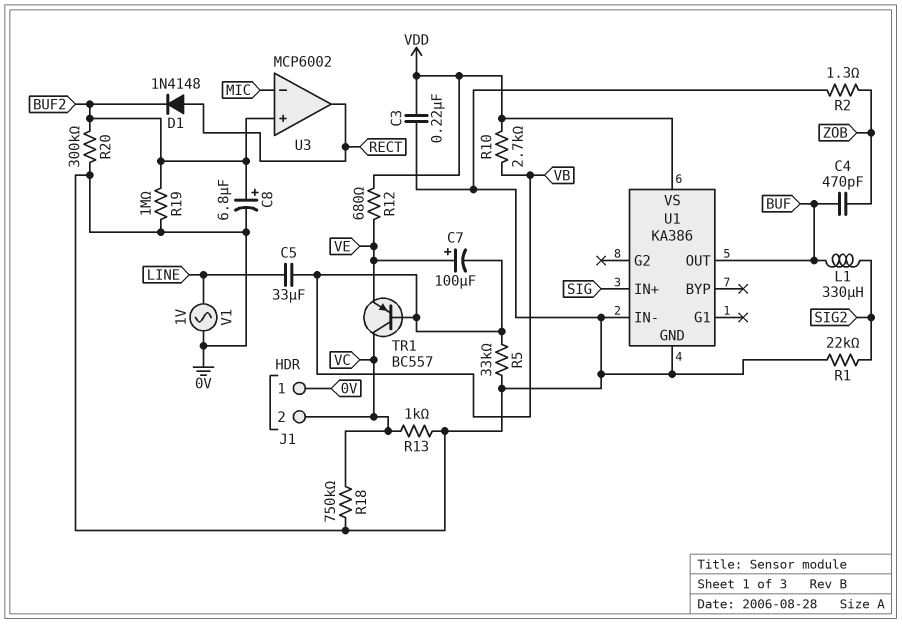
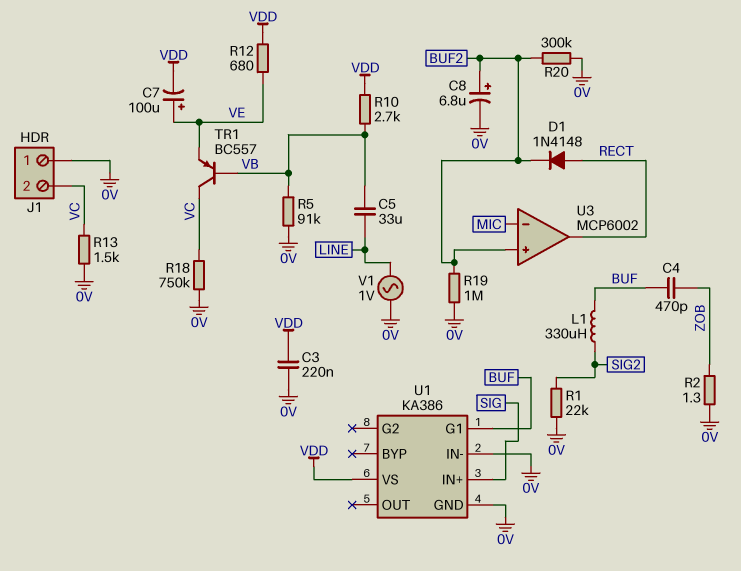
C7: 100uF (plus VE, minus VB) -> 100uF (plus VE, minus VDD)
R5: 33k (0V, VB) -> 91k (0V, VB)
R13: 1k (0V, VC) -> 1.5k (0V, VC)
U1 pin G1: none -> BUF
U1 pin OUT: BUF -> none

